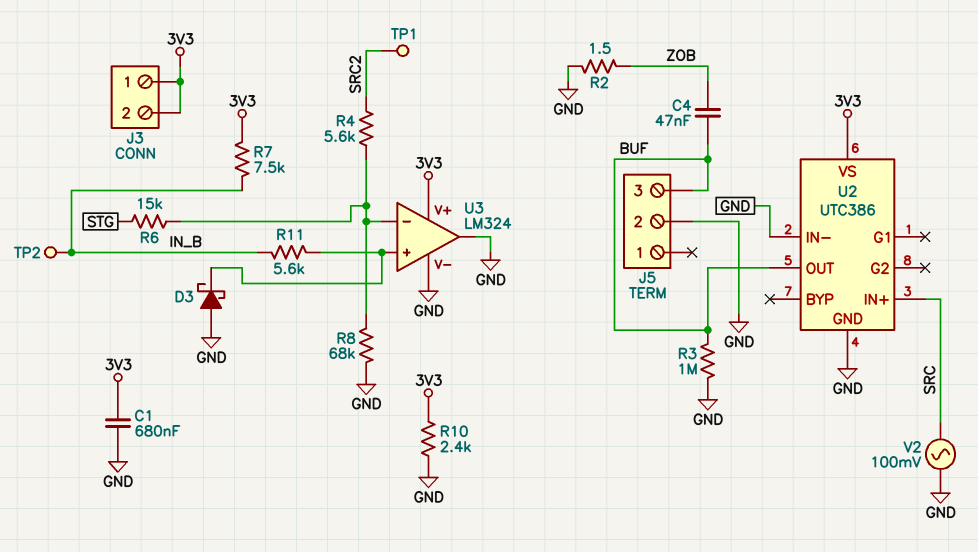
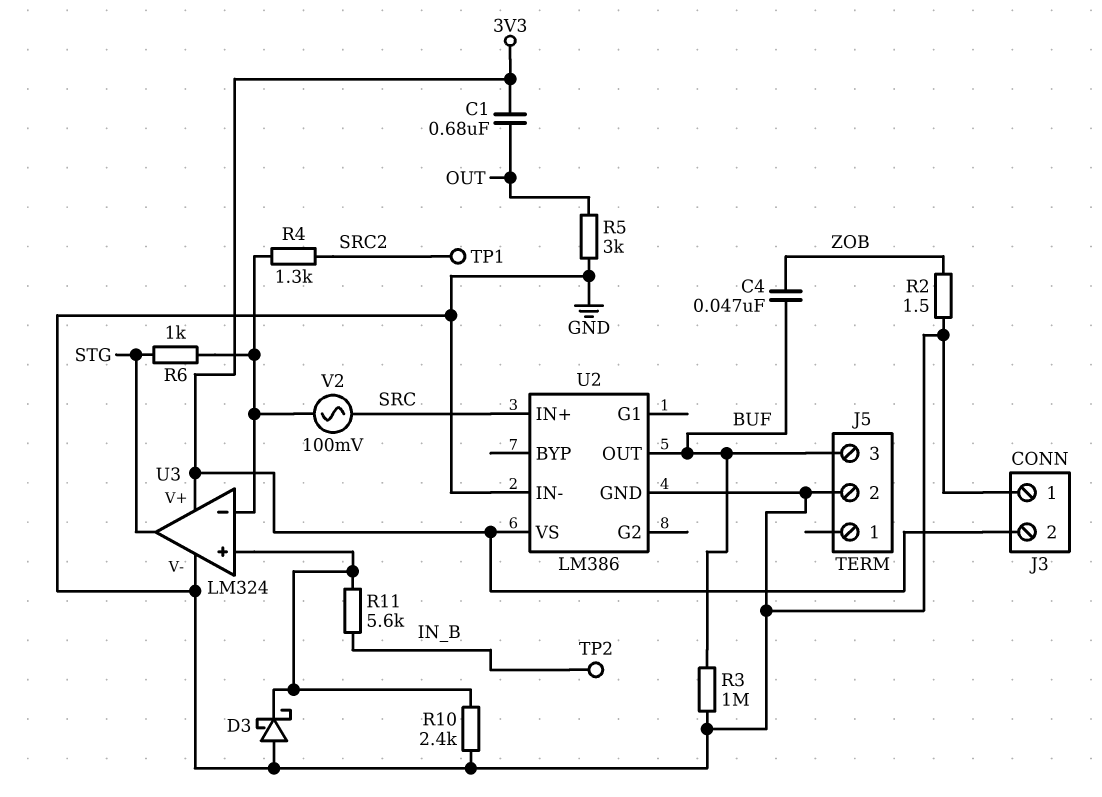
C1: 680nF (3V3, GND) -> 680nF (3V3, OUT)
J3 pin 1: 3V3 -> GND
R4: 5.6k (SRC2, U3/in-) -> 1.3k (SRC2, U3/in-)
R5: none -> 3k (GND, OUT)
R6: 15k (STG, U3/in-) -> 1k (STG, U3/in-)
R7: 7.5k (3V3, IN_B) -> none
R8: 68k (GND, U3/in-) -> none
R10: 2.4k (3V3, GND) -> 2.4k (GND, U3/in+)
U2: UTC386 -> LM386
U3 pin out: GND -> STG
V2: AC 100mV (GND, SRC) -> AC 100mV (SRC, U3/in-)

